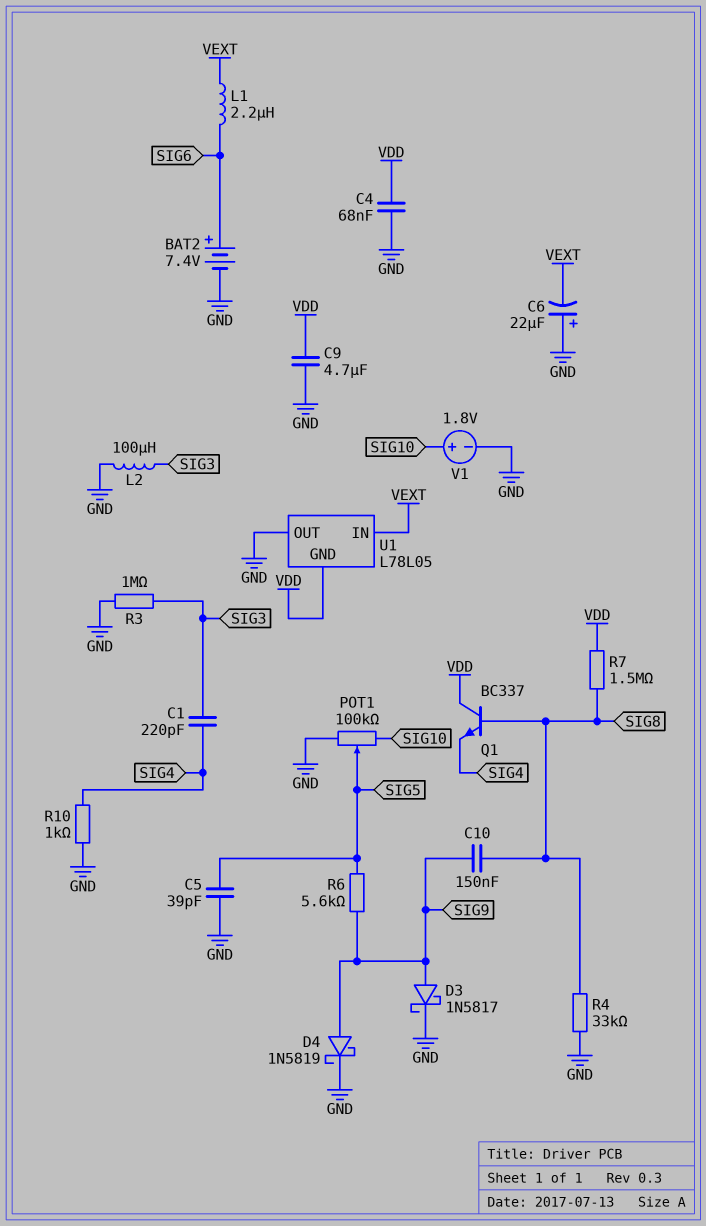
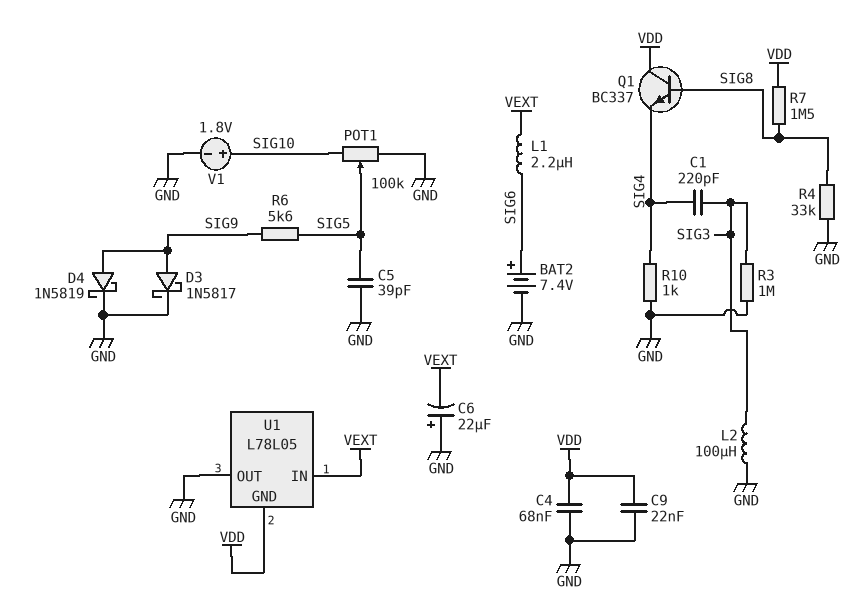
C9: 4.7uF (GND, VDD) -> 22nF (GND, VDD)
C10: 150nF (SIG8, SIG9) -> none

